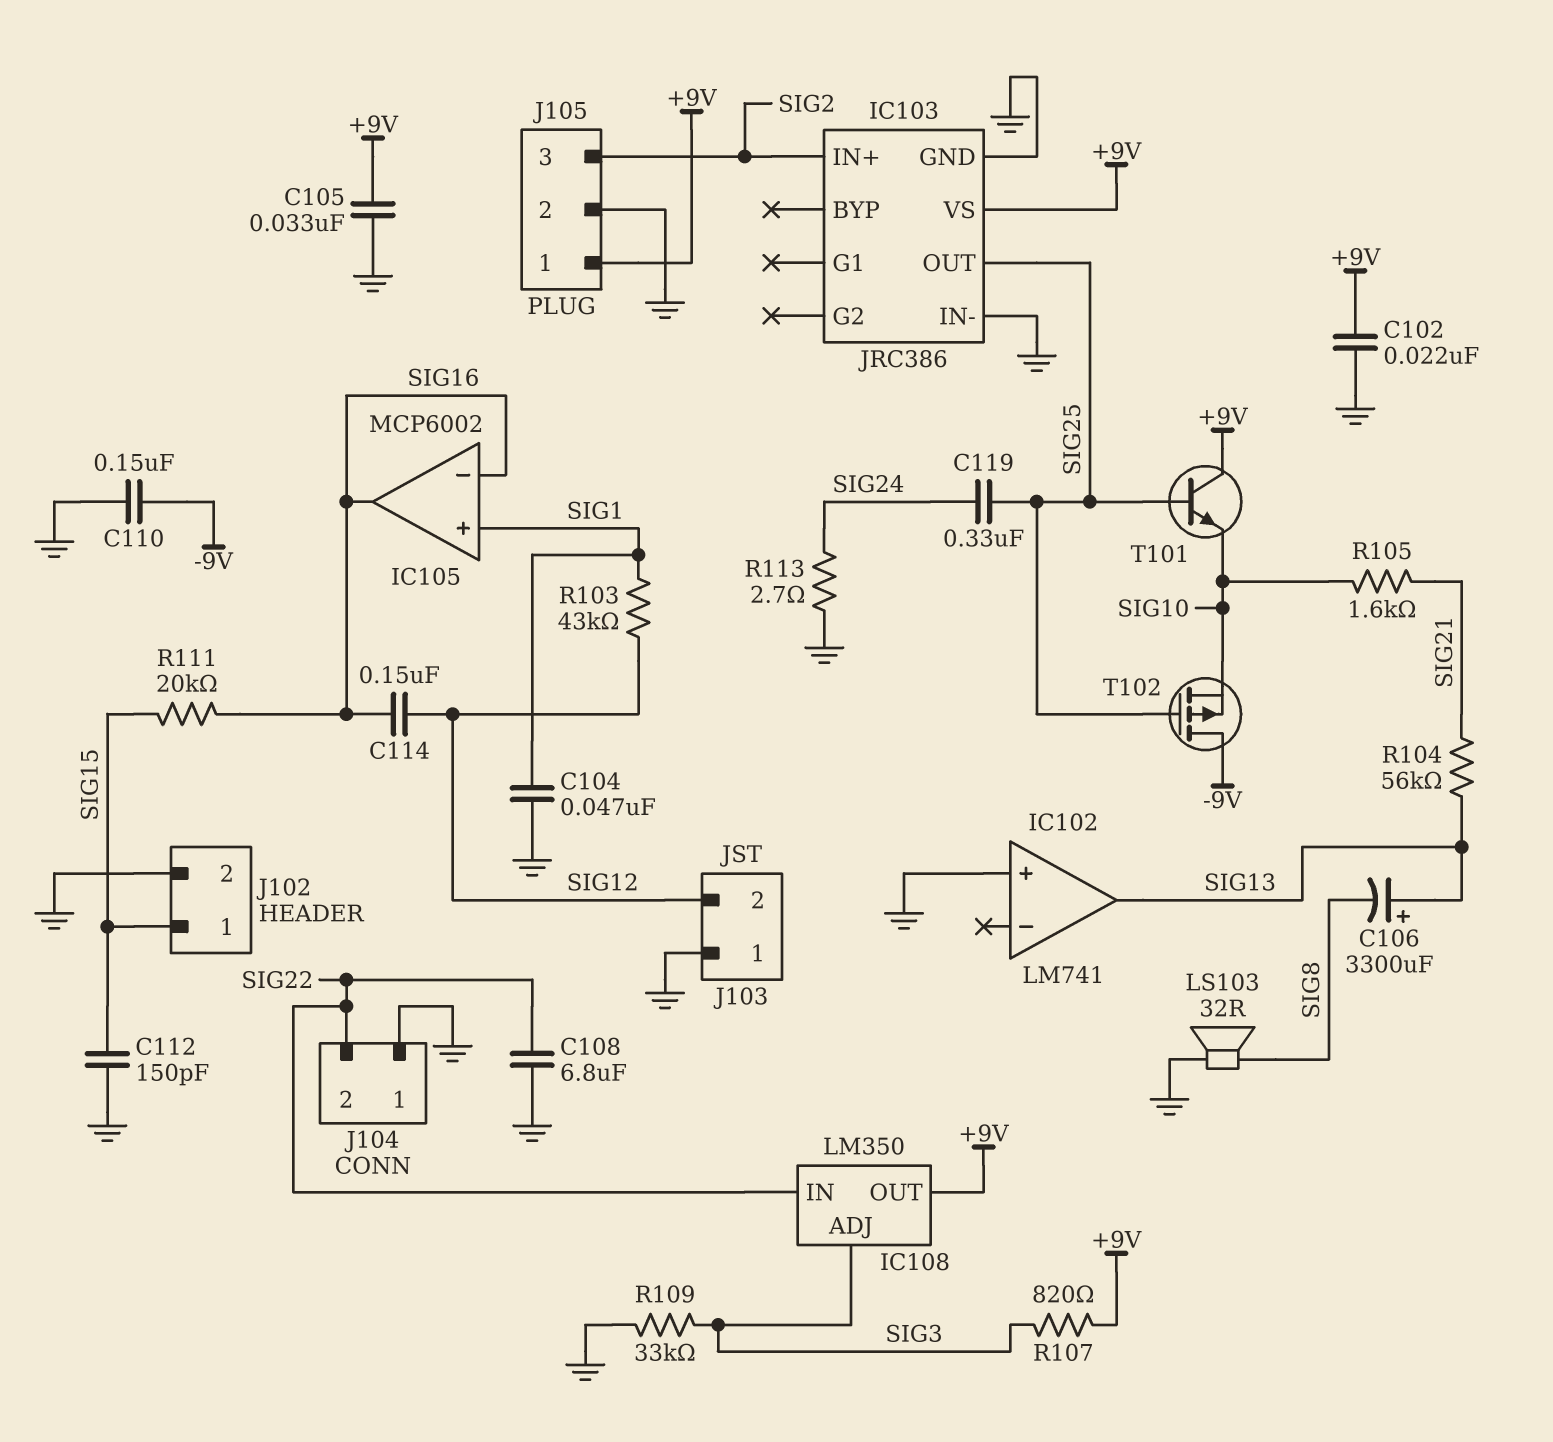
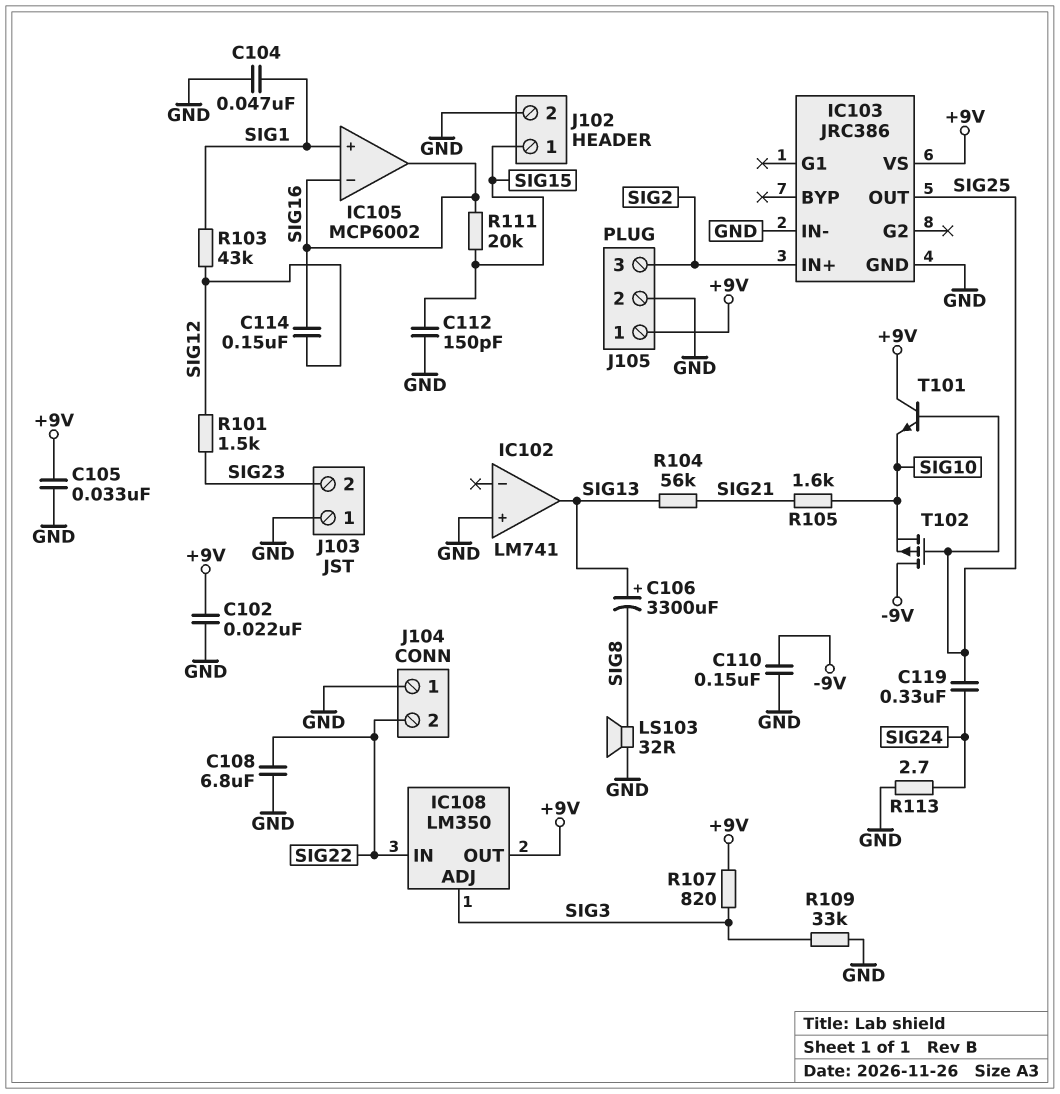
J103 pin 2: SIG12 -> SIG23
R101: none -> 1.5k (SIG12, SIG23)

